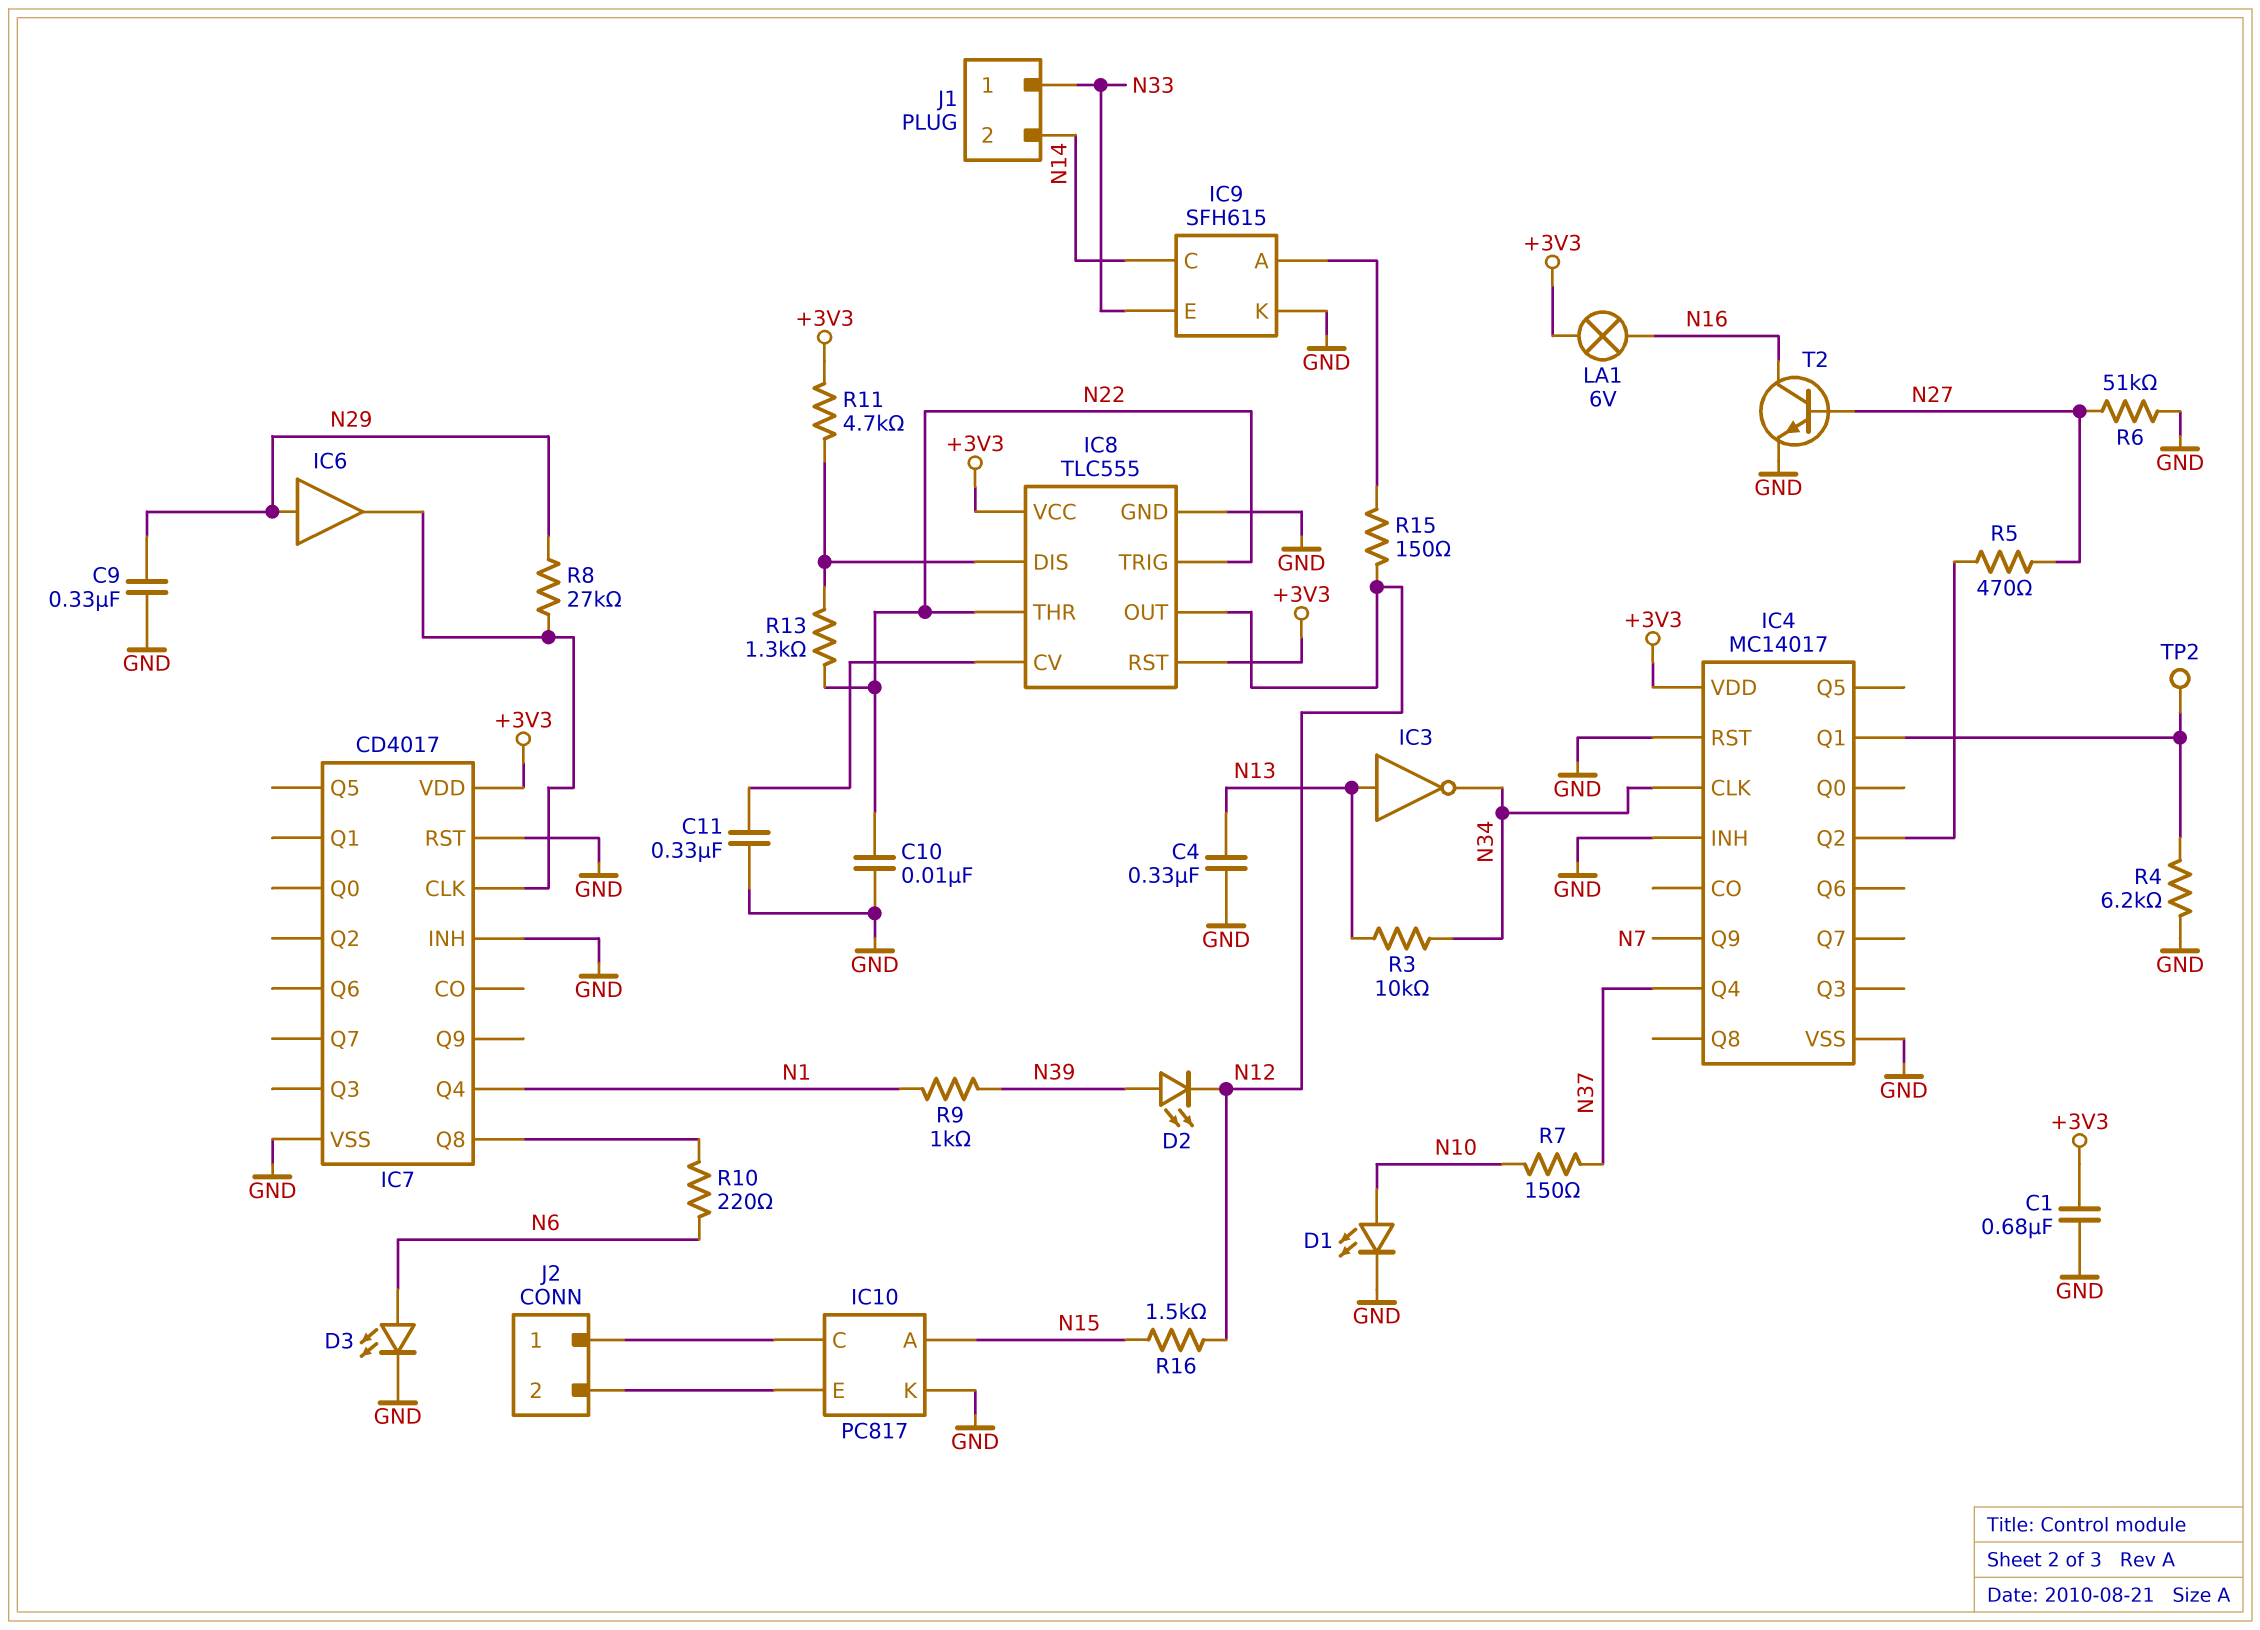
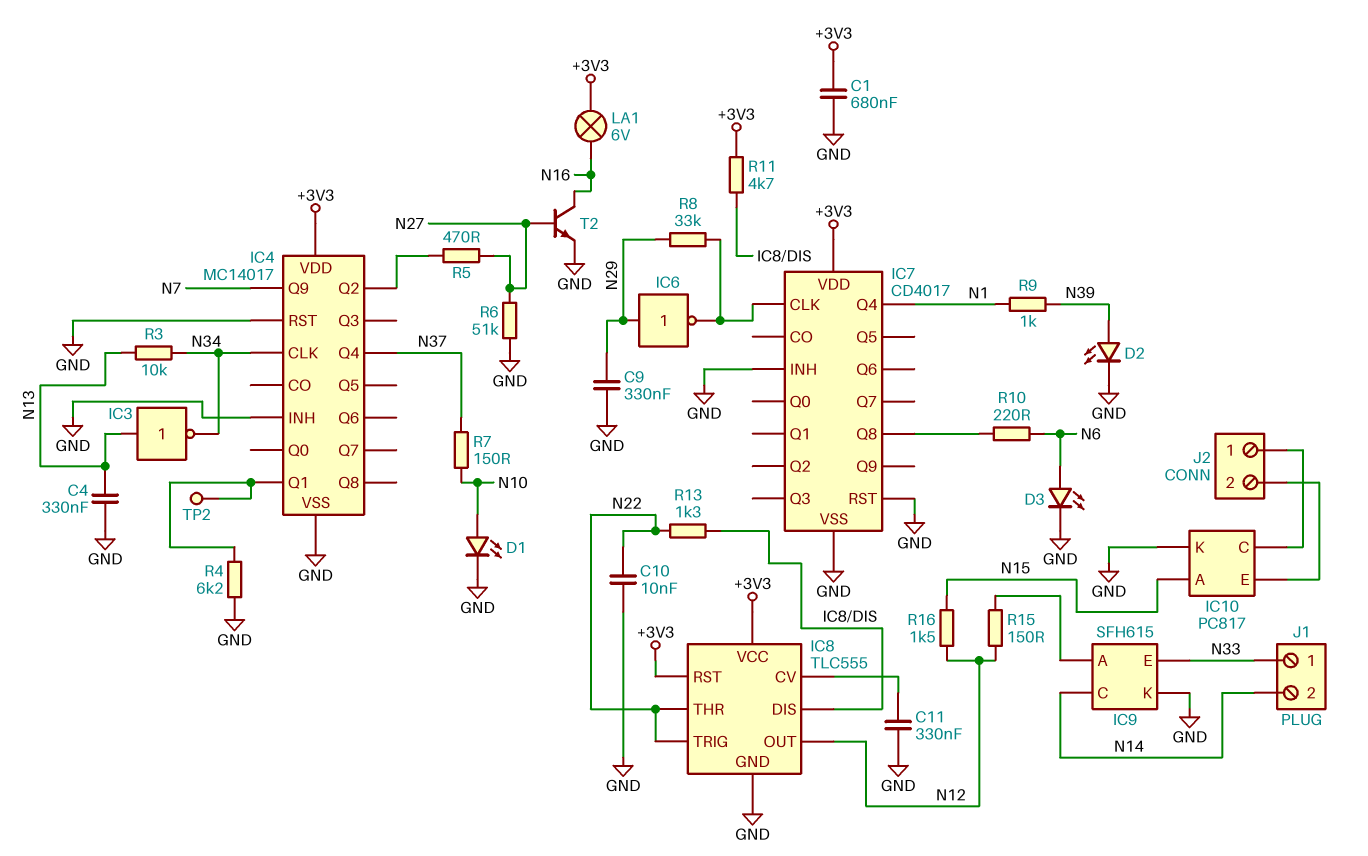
D2: LED (A N39, K N12) -> LED (A N39, K GND)
IC6: buffer (in N29, out IC7/CLK) -> NOT (in N29, out IC7/CLK)
R8: 27k (IC7/CLK, N29) -> 33k (IC7/CLK, N29)

